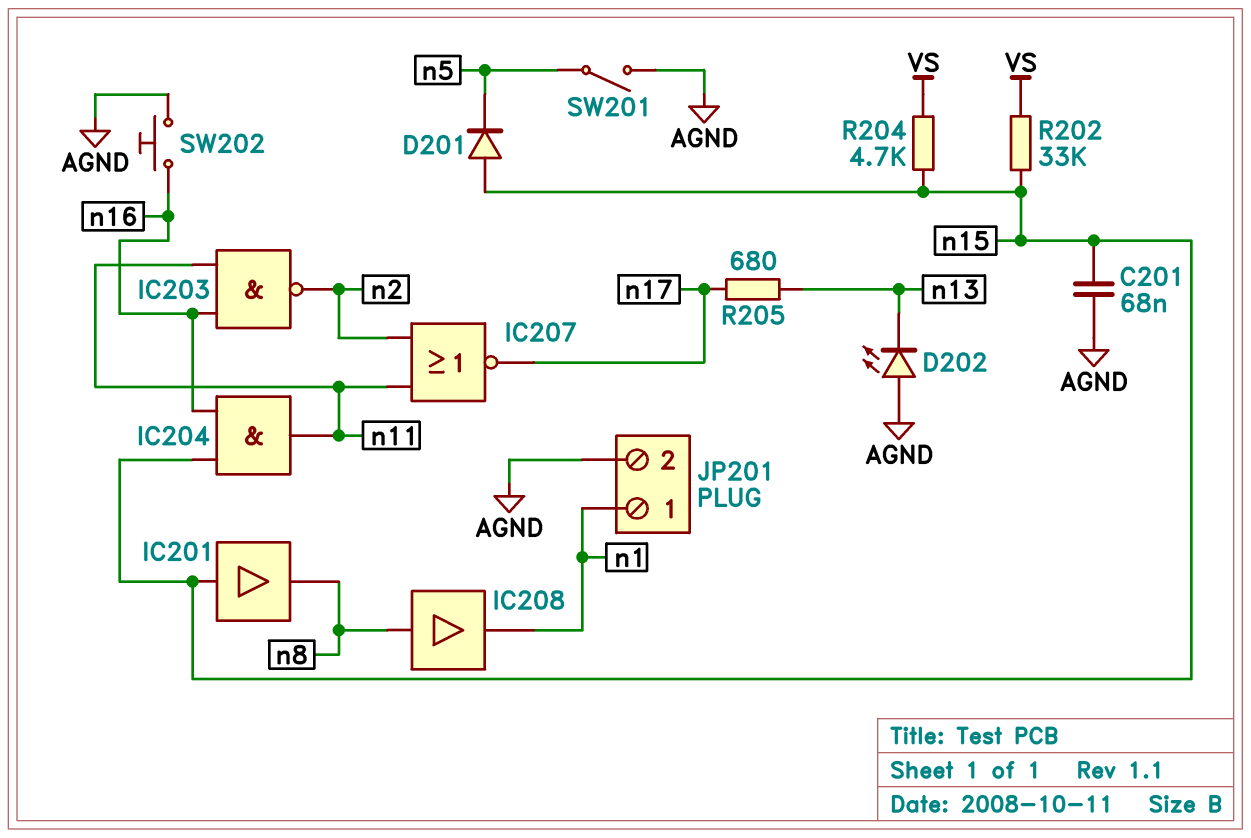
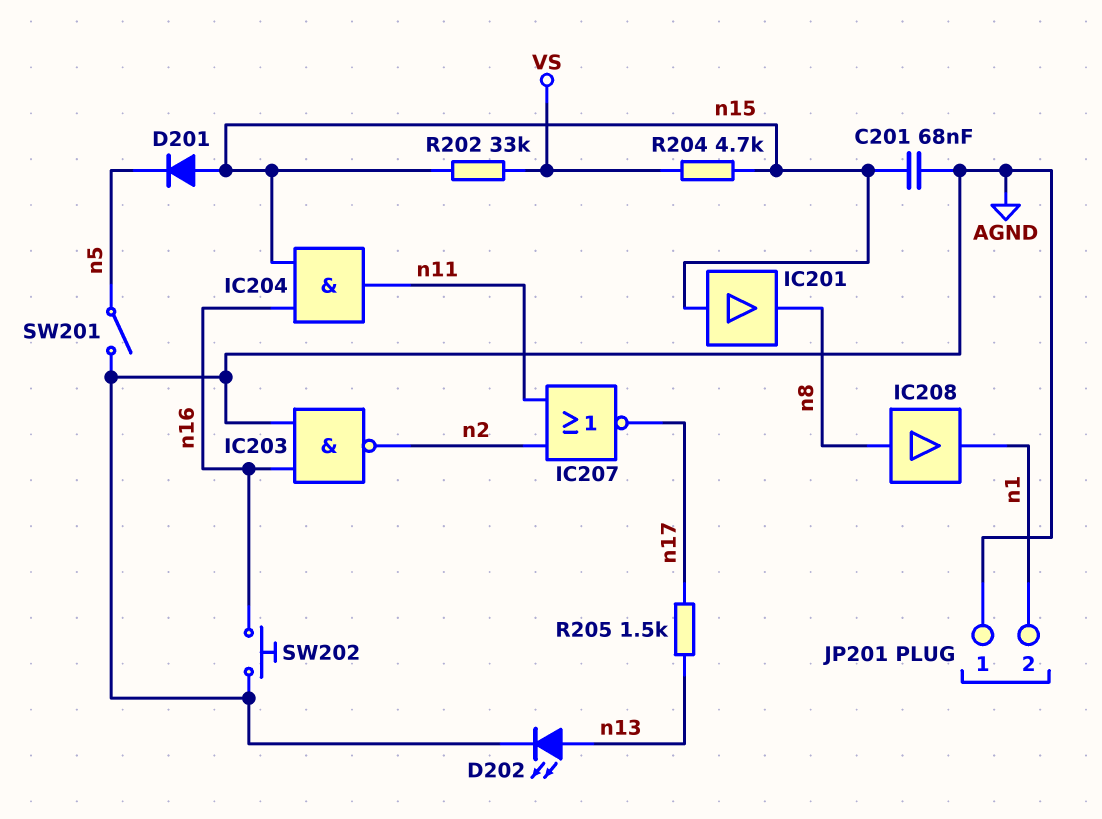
D202: LED (A AGND, K n13) -> LED (A n13, K AGND)
IC203: NAND (in n11, in n16, out n2) -> NAND (in AGND, in n16, out n2)
JP201 pin 1: n1 -> AGND
JP201 pin 2: AGND -> n1
R205: 680 (n13, n17) -> 1.5k (n13, n17)

